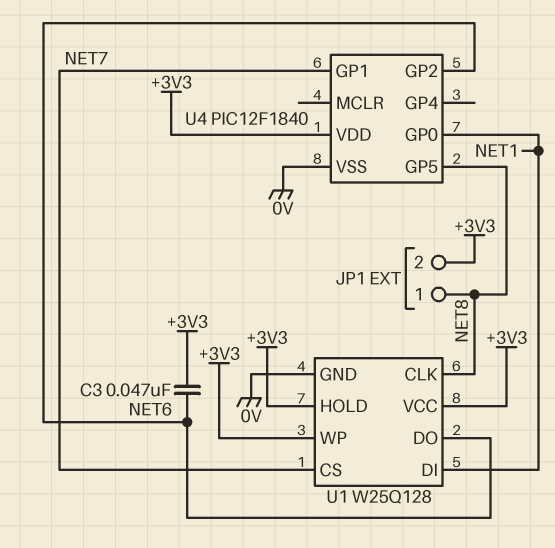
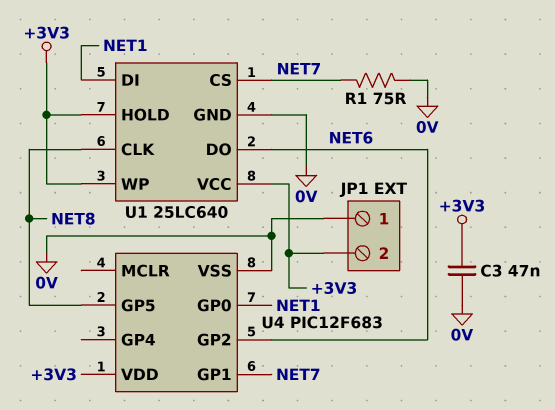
C3: 47nF (+3V3, NET6) -> 47nF (+3V3, 0V)
JP1 pin 1: NET8 -> 0V
R1: none -> 75 (0V, NET7)
U1: W25Q128 -> 25LC640
U4: PIC12F1840 -> PIC12F683

